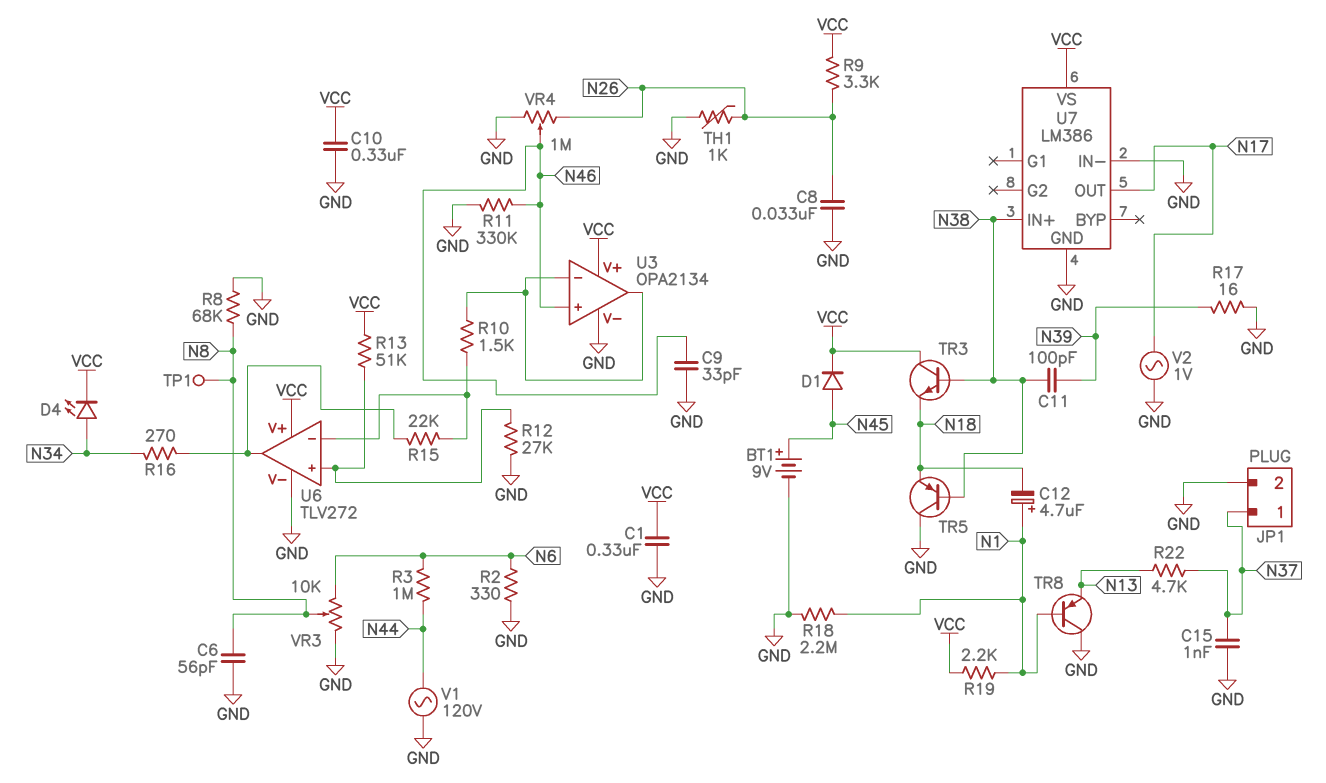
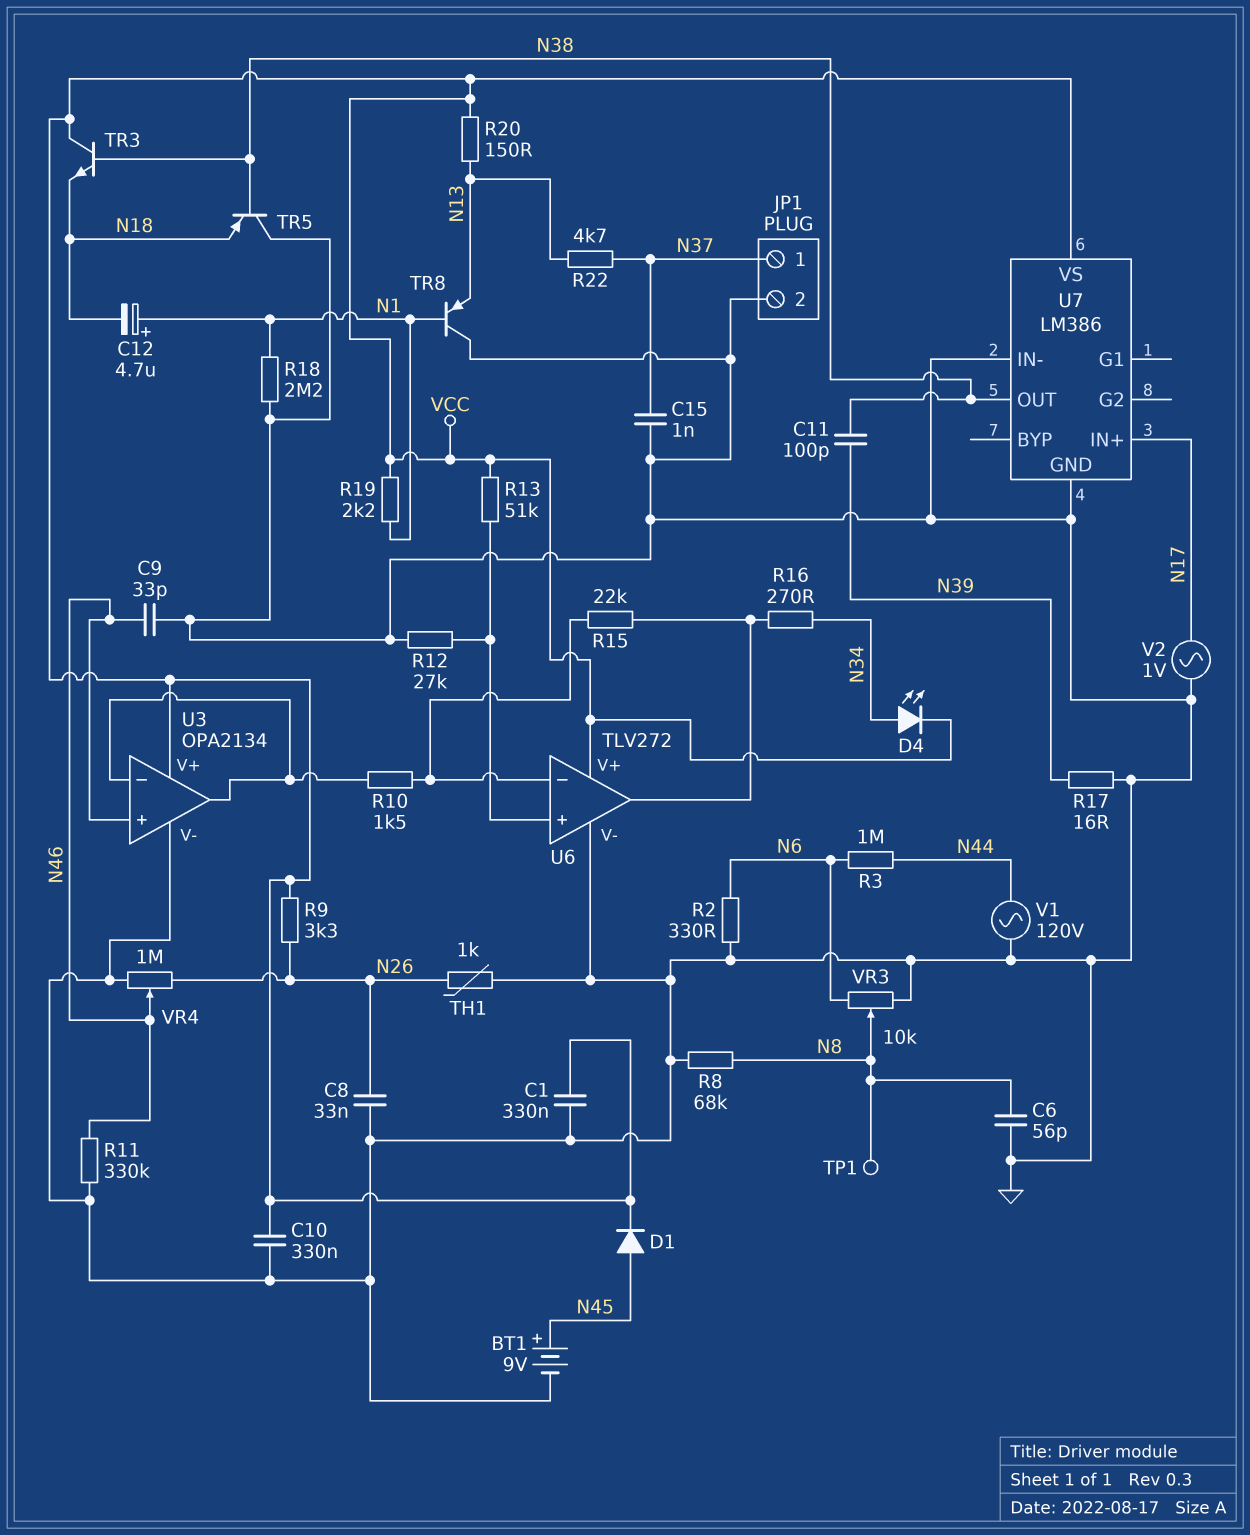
R20: none -> 150 (N13, VCC)
U7 pin IN+: N38 -> N17
U7 pin OUT: N17 -> N38

